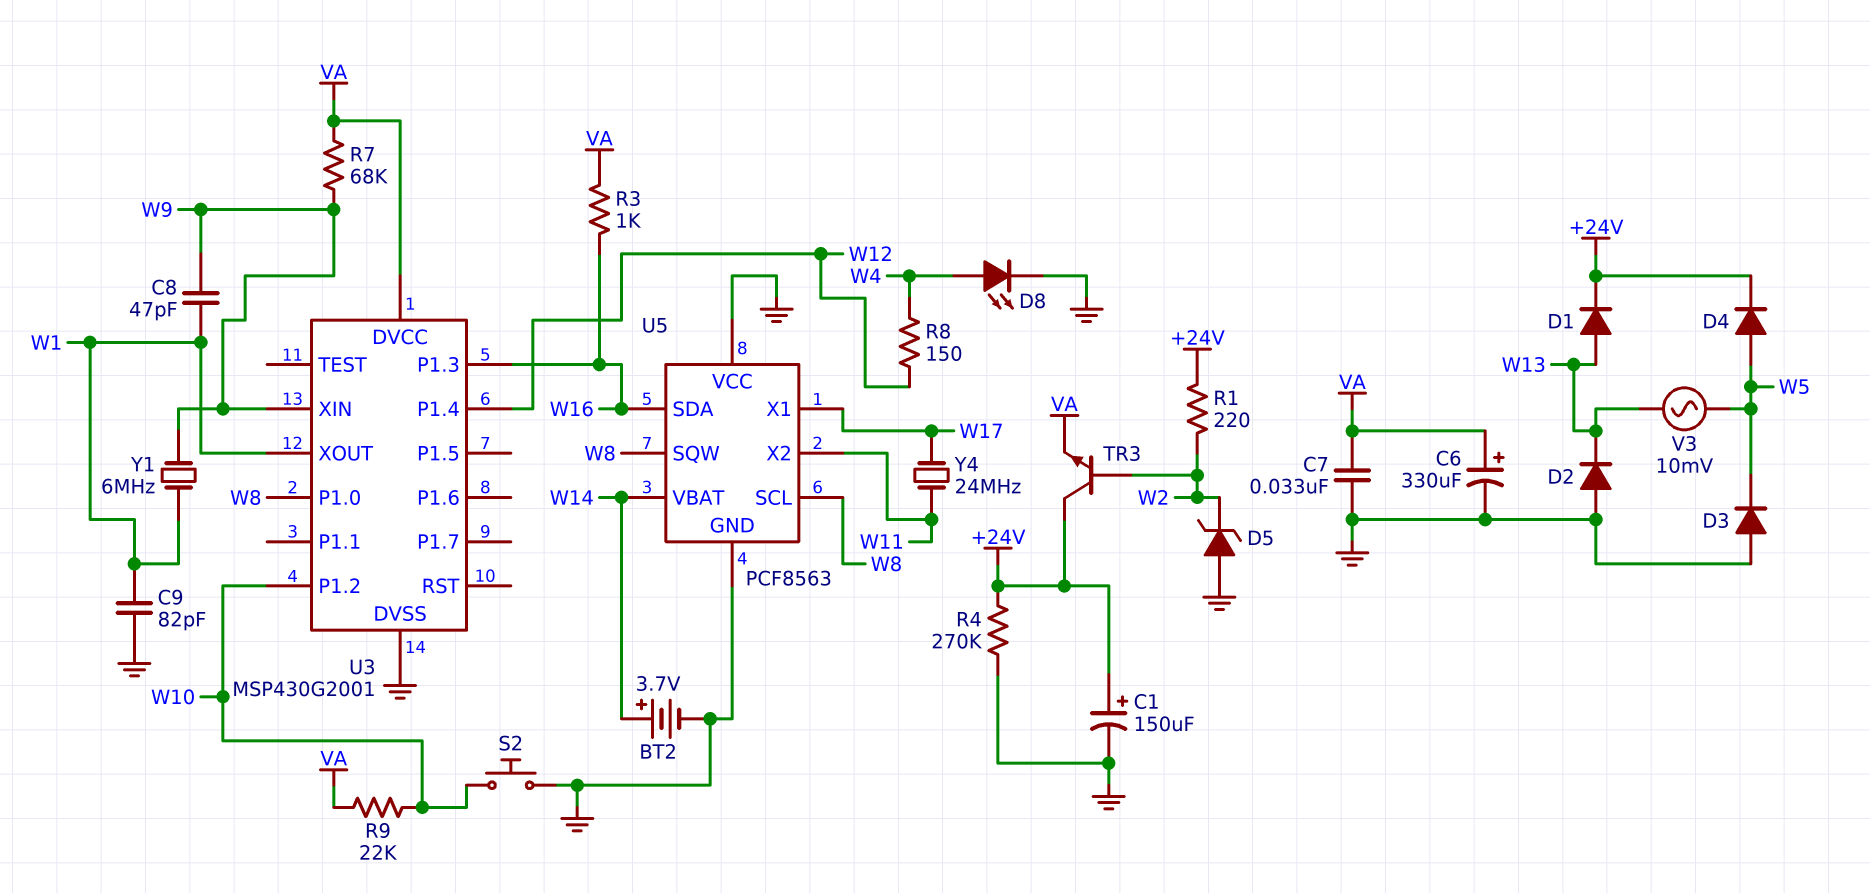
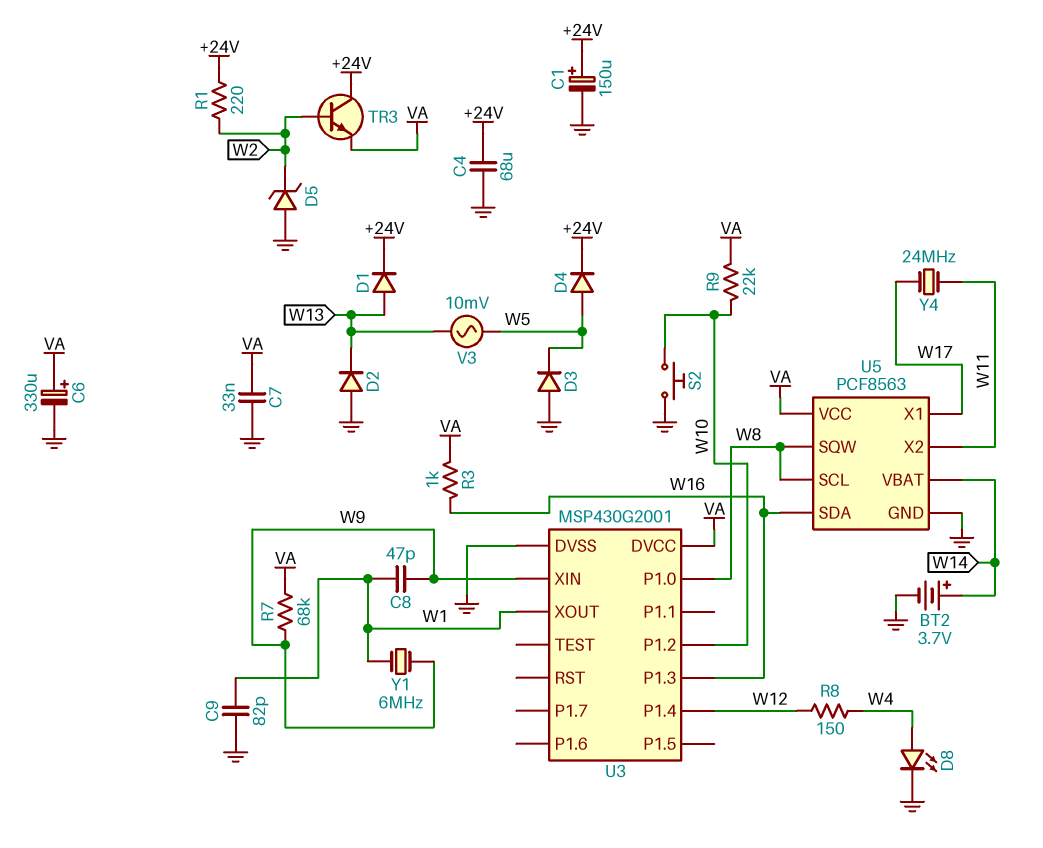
C4: none -> 68uF (+24V, GND)
R4: 270k (+24V, GND) -> none
U5 pin VCC: GND -> VA

